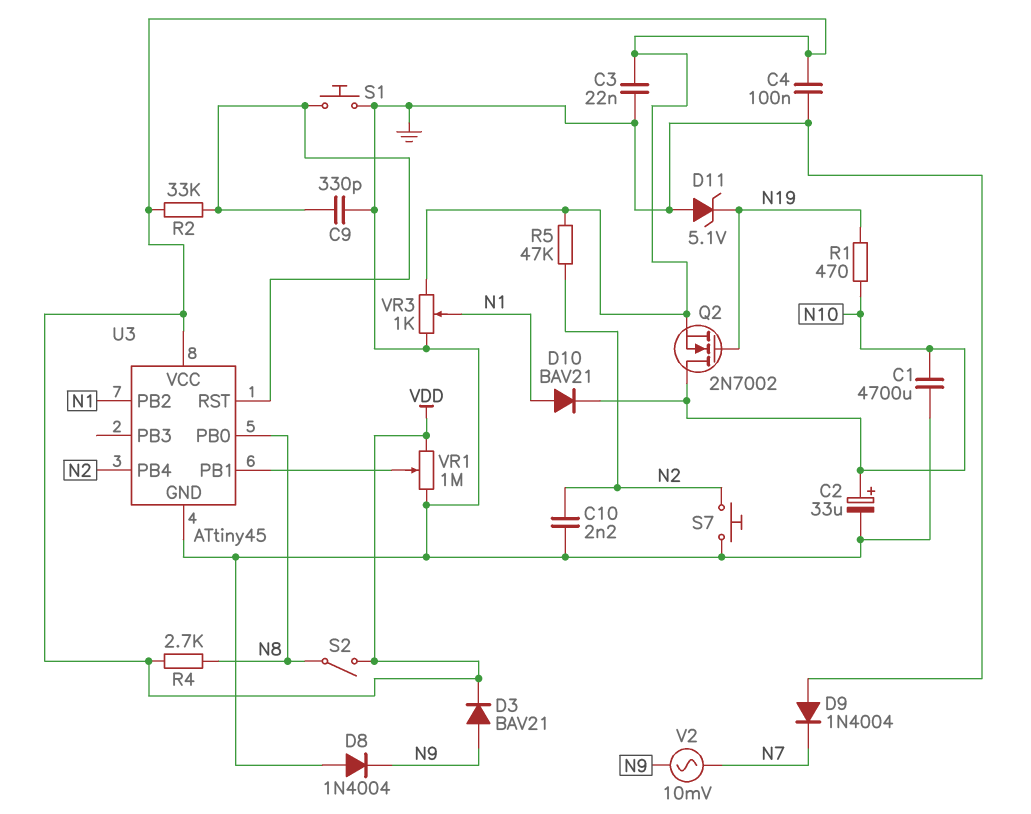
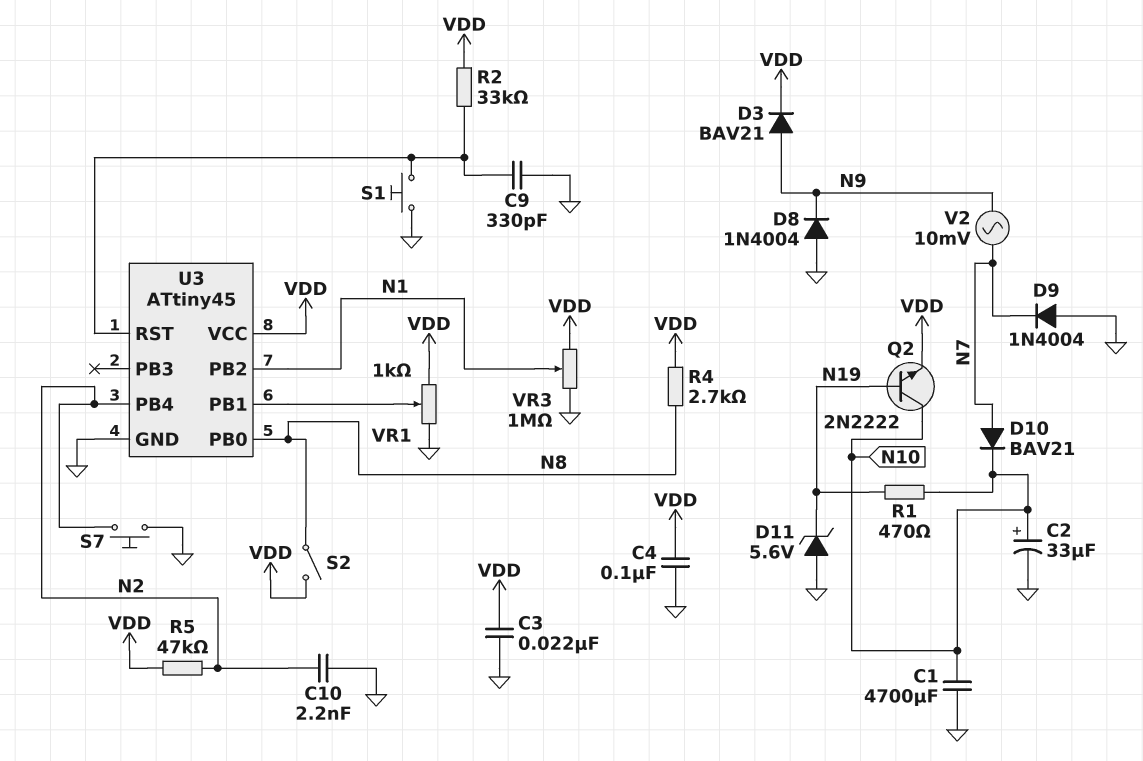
D10: diode BAV21 (A N1, K N10) -> diode BAV21 (A N7, K N10)
D11: zener 5.1V (A GND, K N19) -> zener 5.6V (A GND, K N19)
Q2: NMOS 2N7002 (G N19, D N10, S VDD) -> NPN 2N2222 (B N19, C N10, E VDD)
VR1: 1M (GND, VDD, wiper U3/PB1) -> 1k (GND, VDD, wiper U3/PB1)
VR3: 1k (GND, VDD, wiper N1) -> 1M (GND, VDD, wiper N1)

